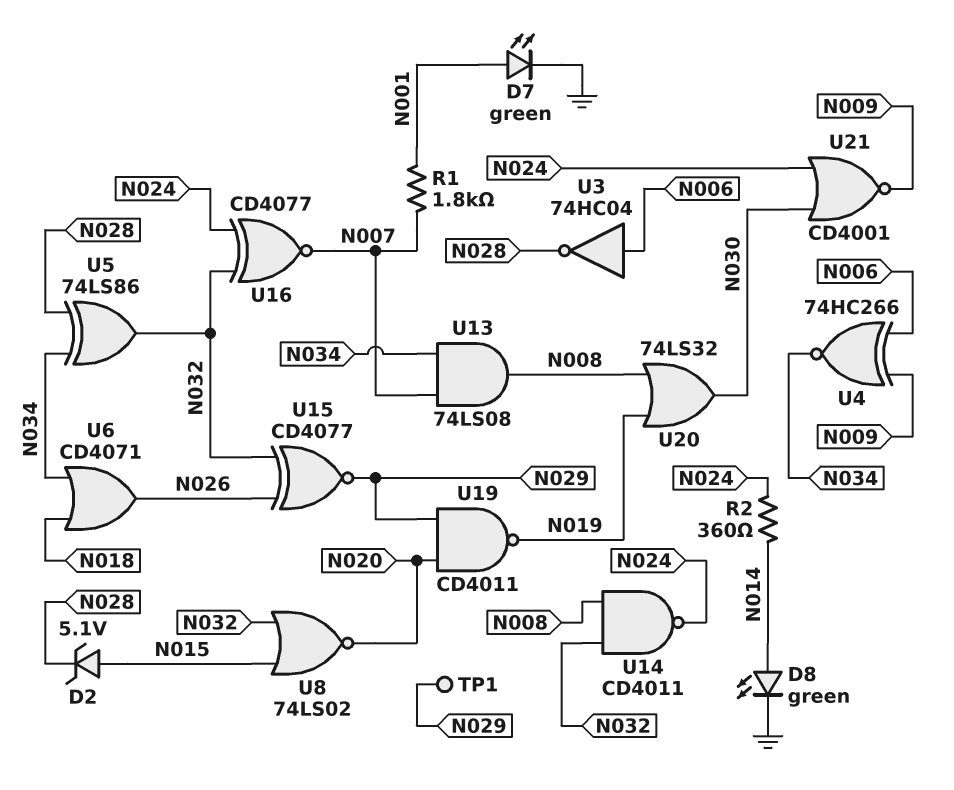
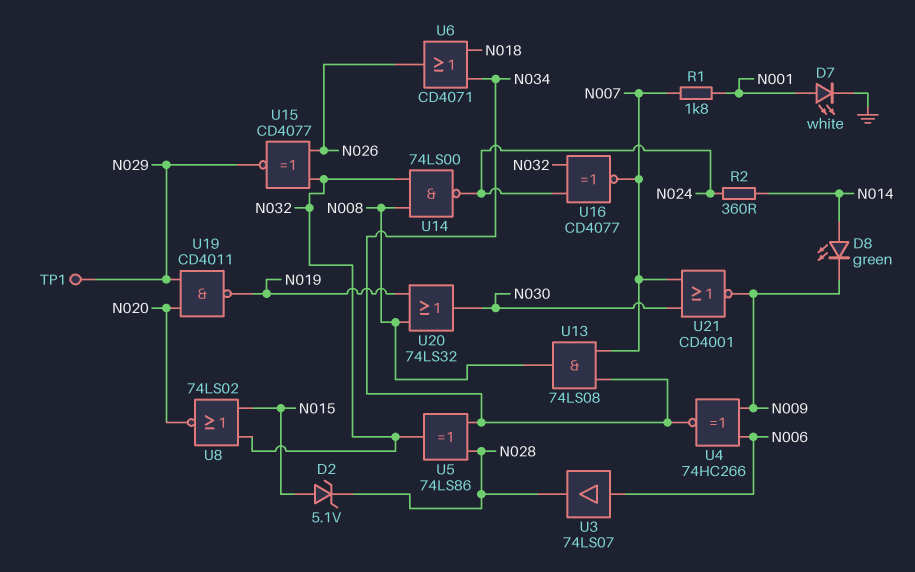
D7: LED green (A N001, K GND) -> LED white (A N001, K GND)
D8: LED green (A N014, K GND) -> LED green (A N014, K N009)
U3: NOT 74HC04 (in N006, out N028) -> buffer 74LS07 (in N006, out N028)
U14: NAND CD4011 (in N008, in N032, out N024) -> NAND 74LS00 (in N008, in N032, out N024)
U21: NOR CD4001 (in N024, in N030, out N009) -> NOR CD4001 (in N007, in N030, out N009)

